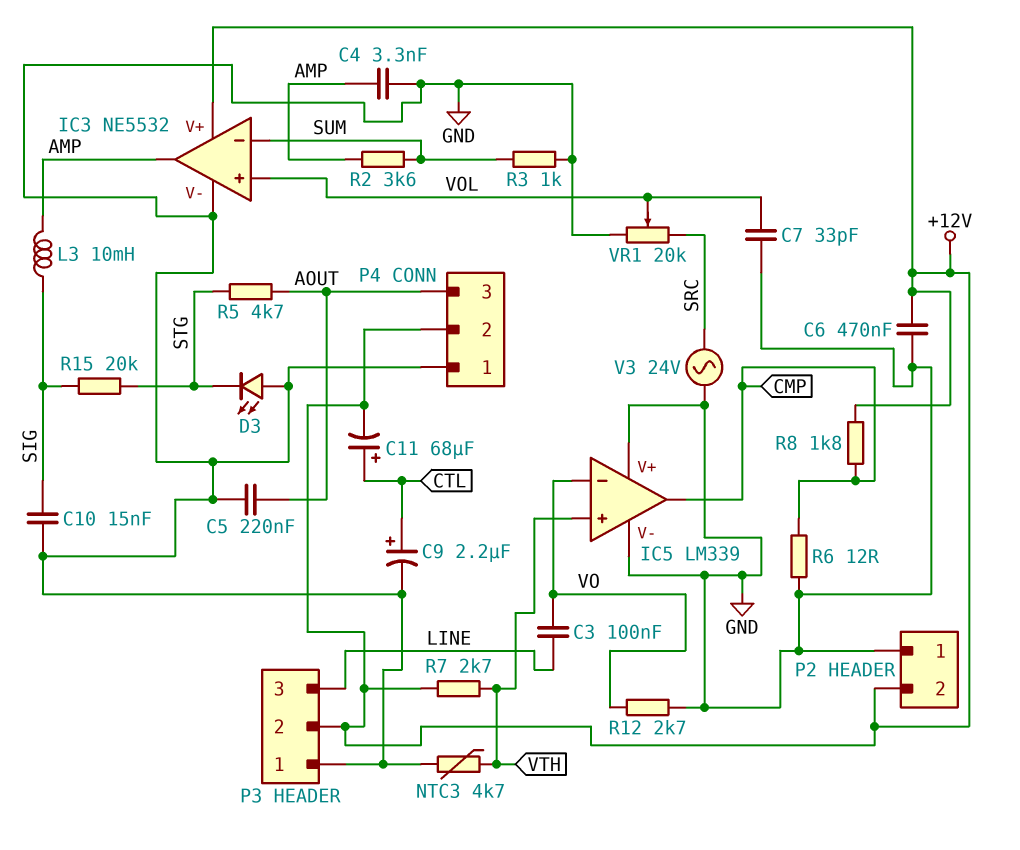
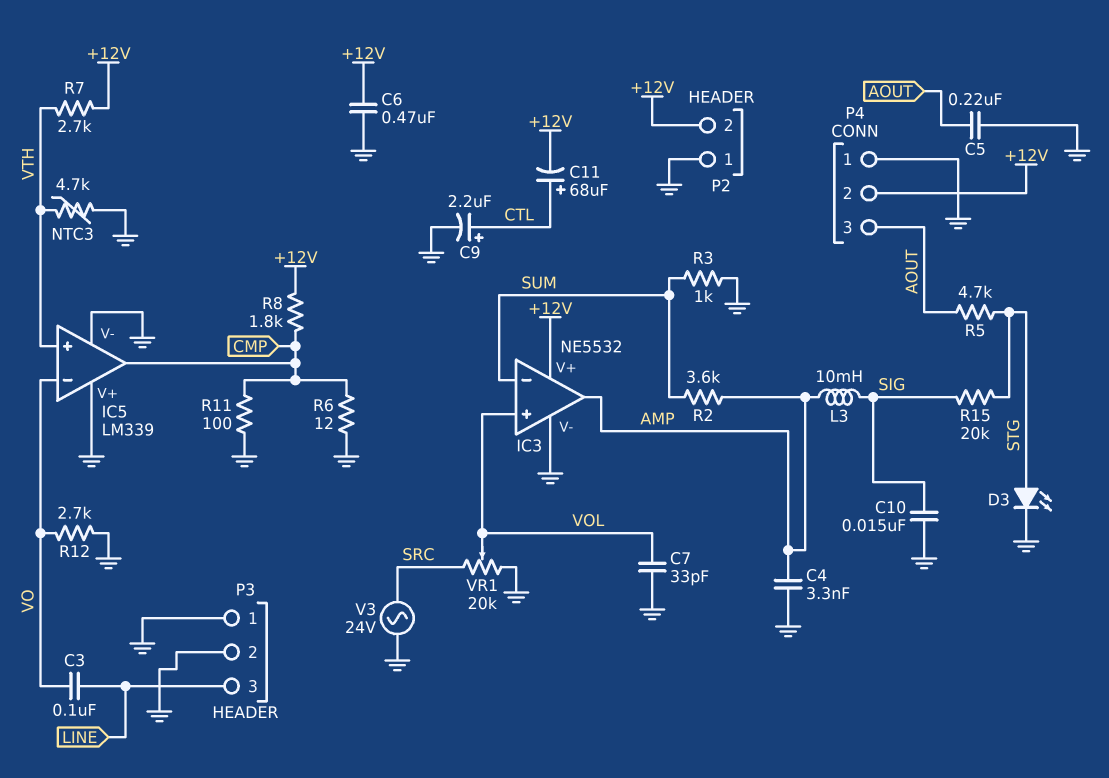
D3: LED (A GND, K STG) -> LED (A STG, K GND)
P3 pin 2: +12V -> GND
R11: none -> 100 (CMP, GND)

